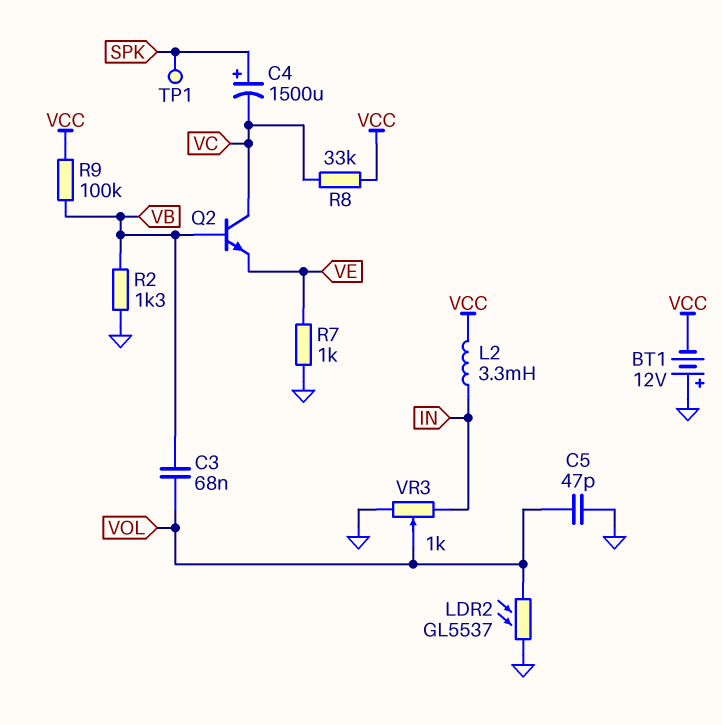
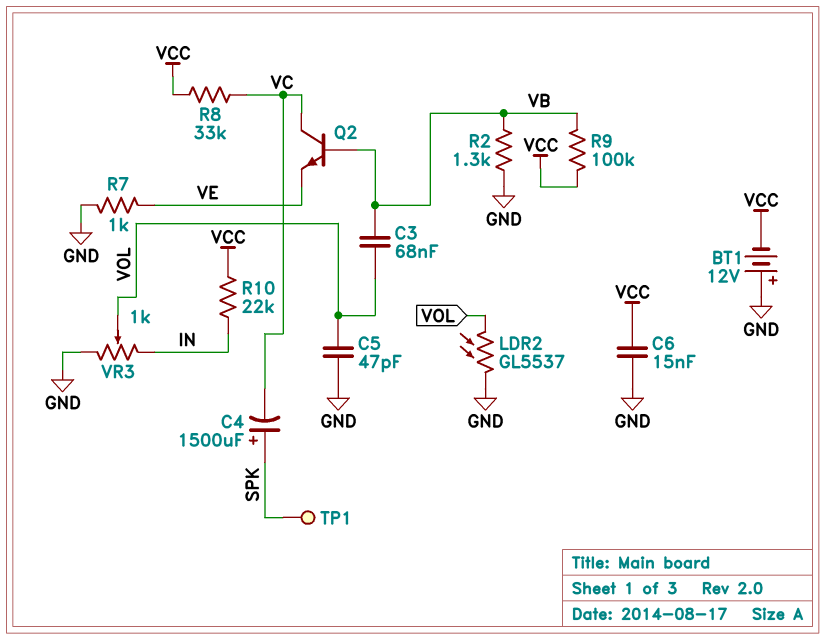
C6: none -> 15nF (GND, VCC)
L2: 3.3mH (IN, VCC) -> none
R10: none -> 22k (IN, VCC)

